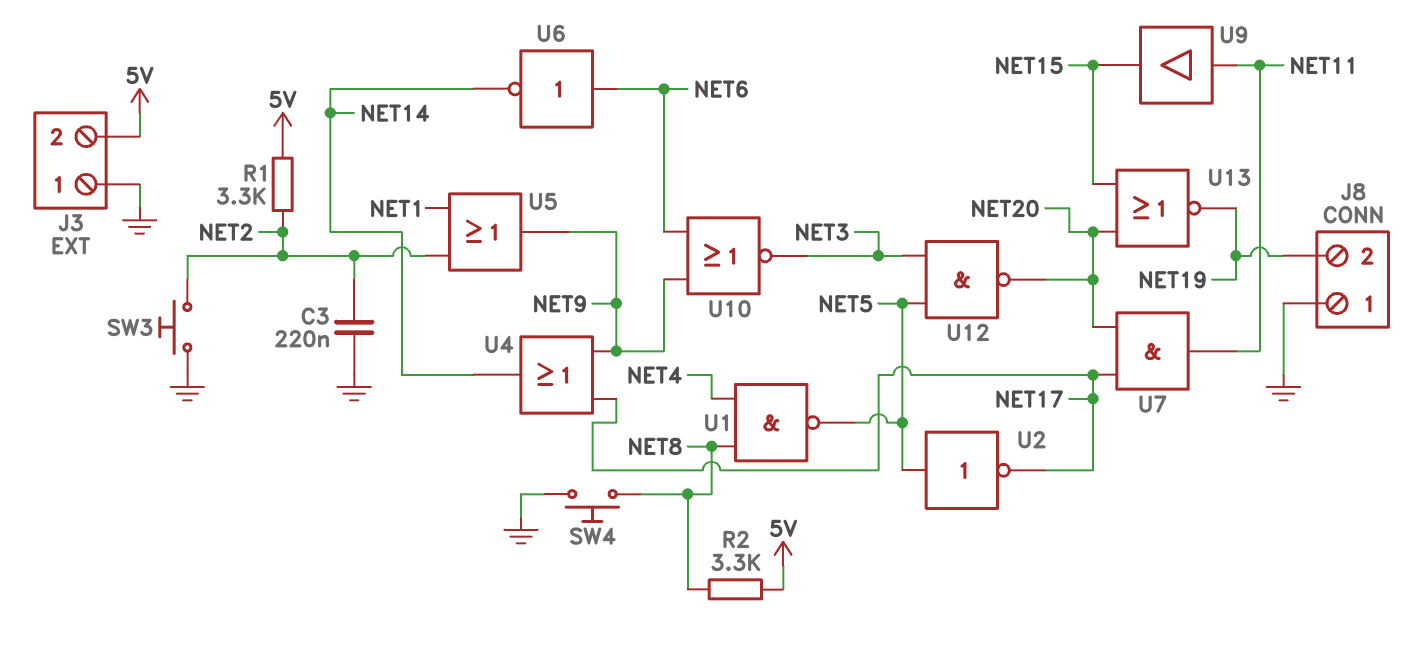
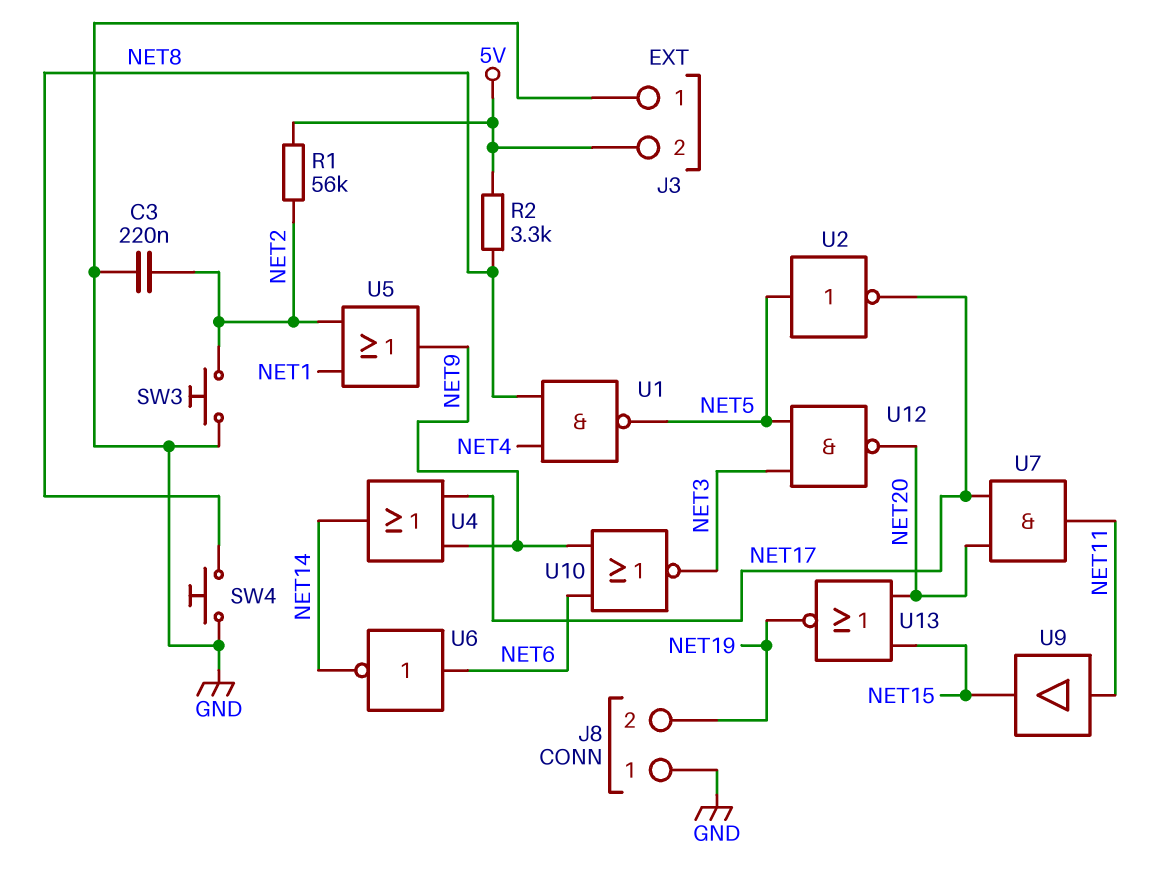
R1: 3.3k (5V, NET2) -> 56k (5V, NET2)

